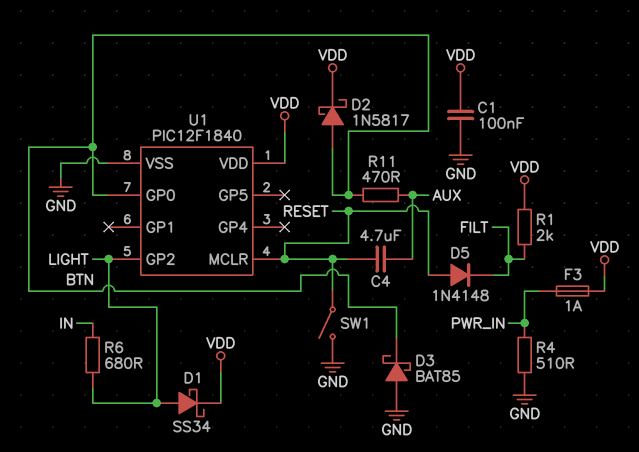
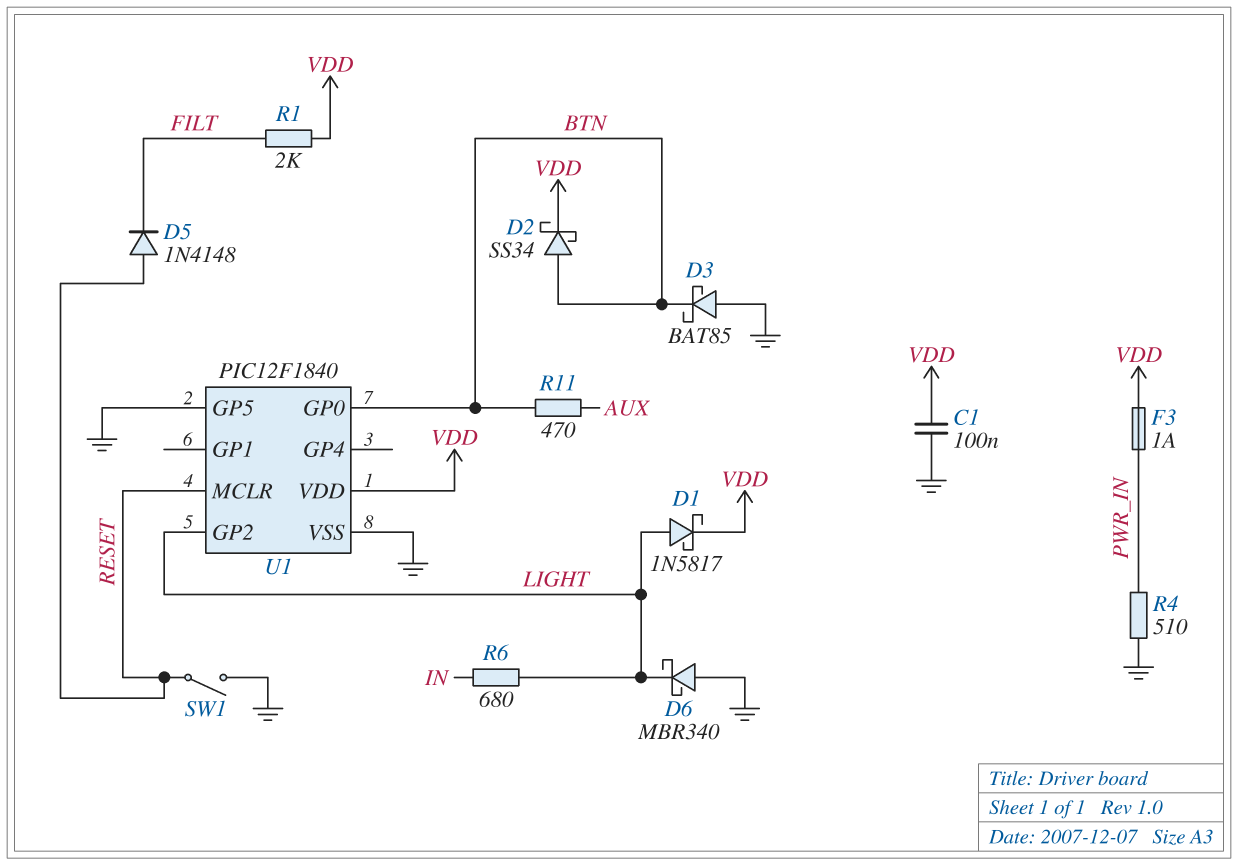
C4: 4.7uF (AUX, RESET) -> none
D1: schottky SS34 (A LIGHT, K VDD) -> schottky 1N5817 (A LIGHT, K VDD)
D2: schottky 1N5817 (A BTN, K VDD) -> schottky SS34 (A BTN, K VDD)
D6: none -> schottky MBR340 (A GND, K LIGHT)
U1 pin GP5: none -> GND

